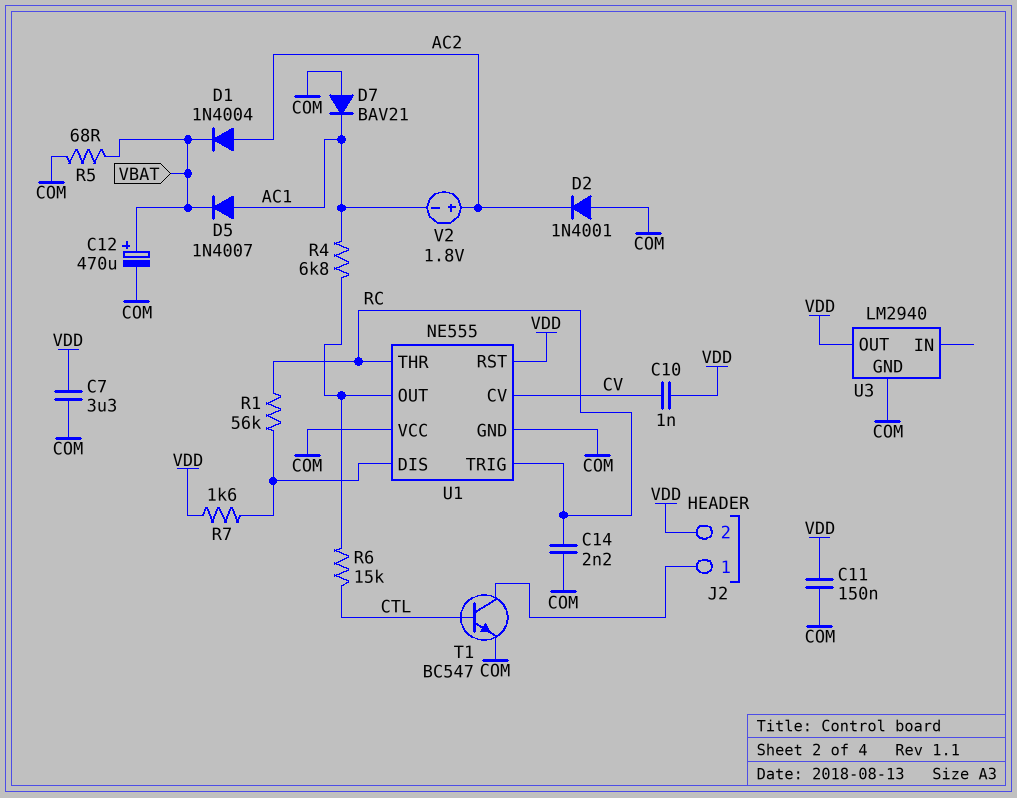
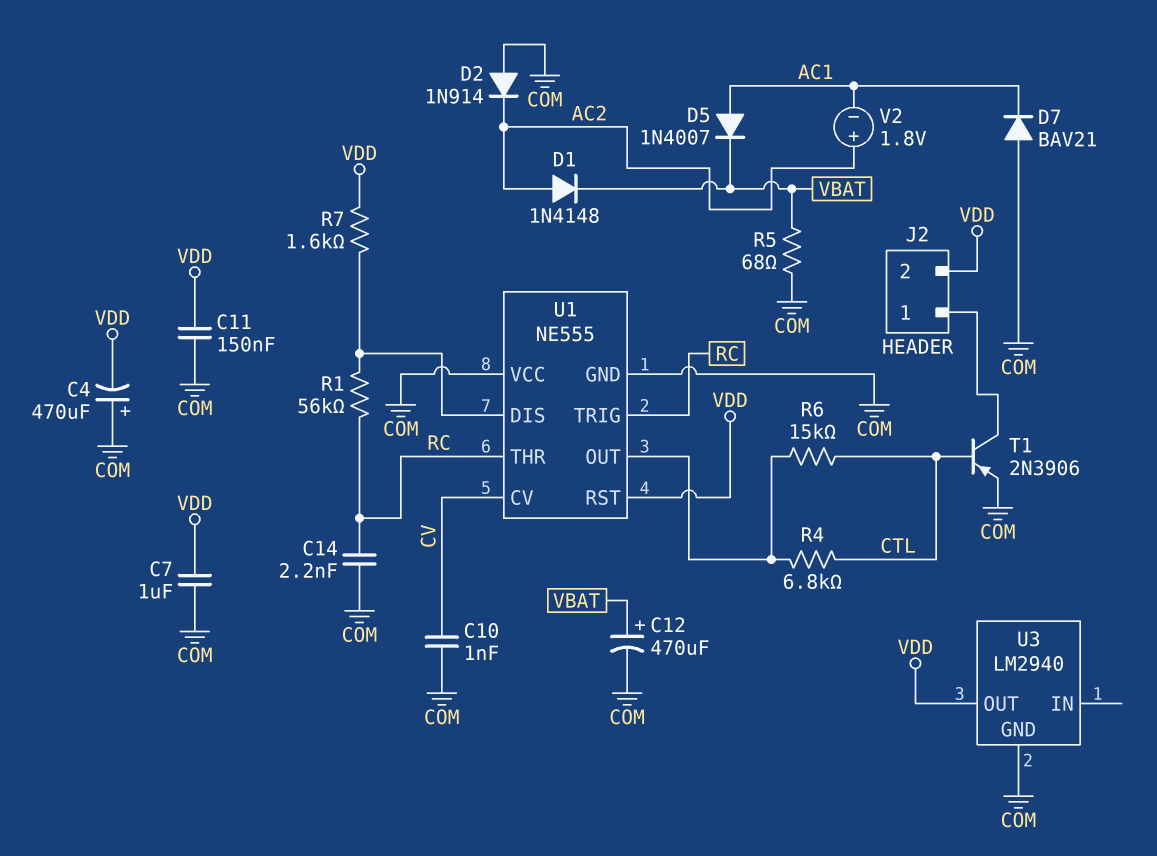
C4: none -> 470uF (plus COM, minus VDD)
C7: 3.3uF (COM, VDD) -> 1uF (COM, VDD)
C10: 1nF (CV, VDD) -> 1nF (COM, CV)
D1: diode 1N4004 (A AC2, K VBAT) -> diode 1N4148 (A AC2, K VBAT)
D2: diode 1N4001 (A COM, K AC2) -> diode 1N914 (A COM, K AC2)
R4: 6.8k (AC1, U1/OUT) -> 6.8k (CTL, U1/OUT)
T1: NPN BC547 (B CTL, C J2/1, E COM) -> PNP 2N3906 (B CTL, C J2/1, E COM)

